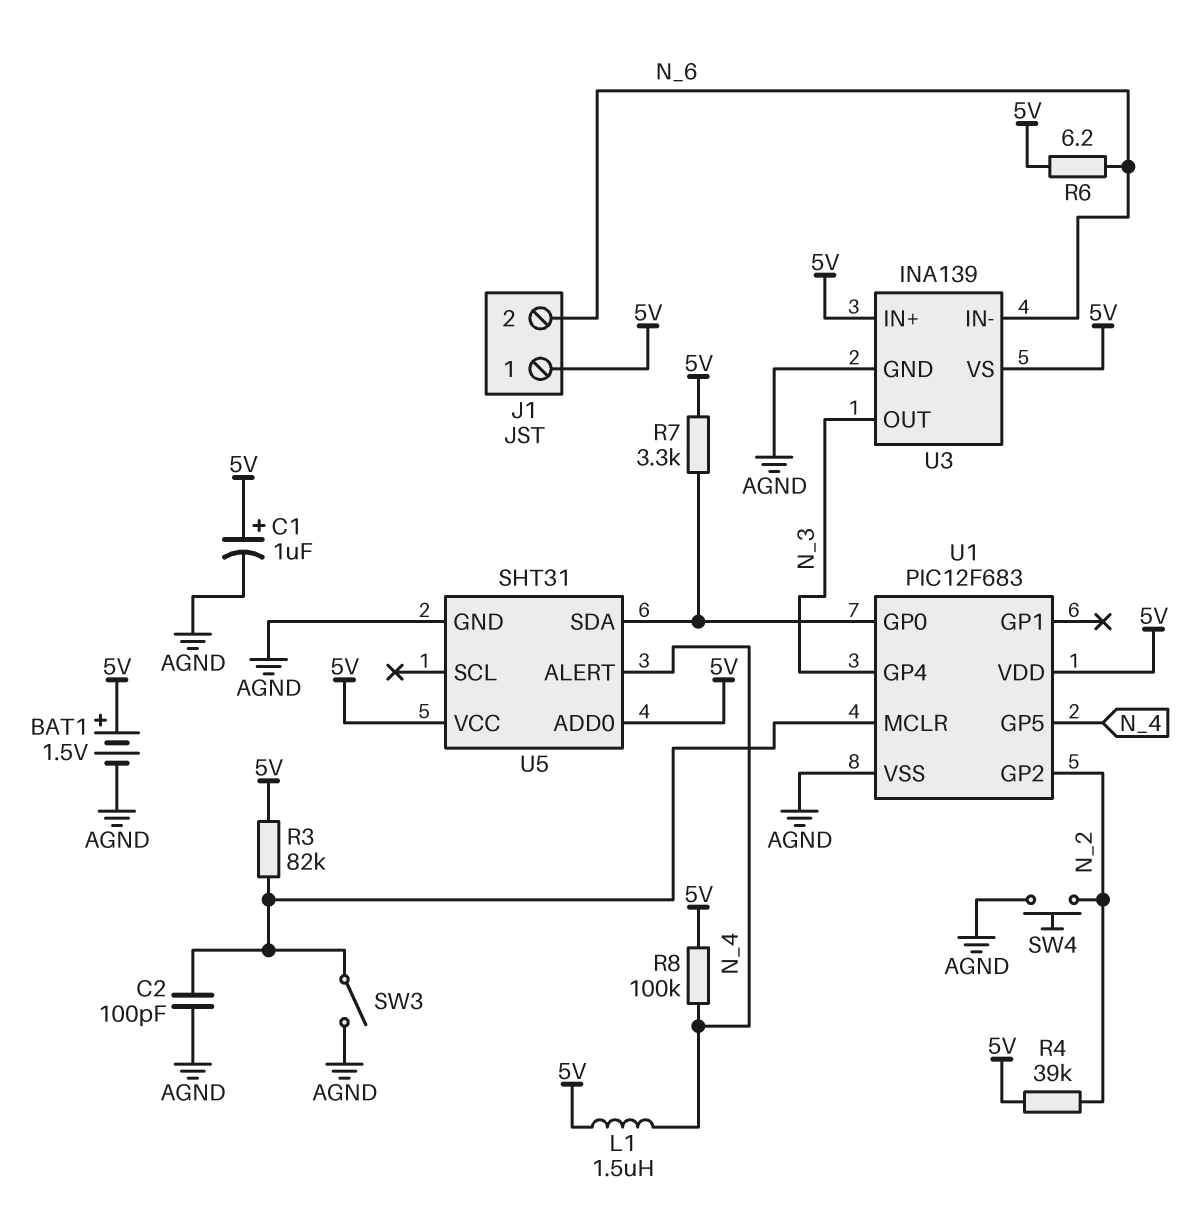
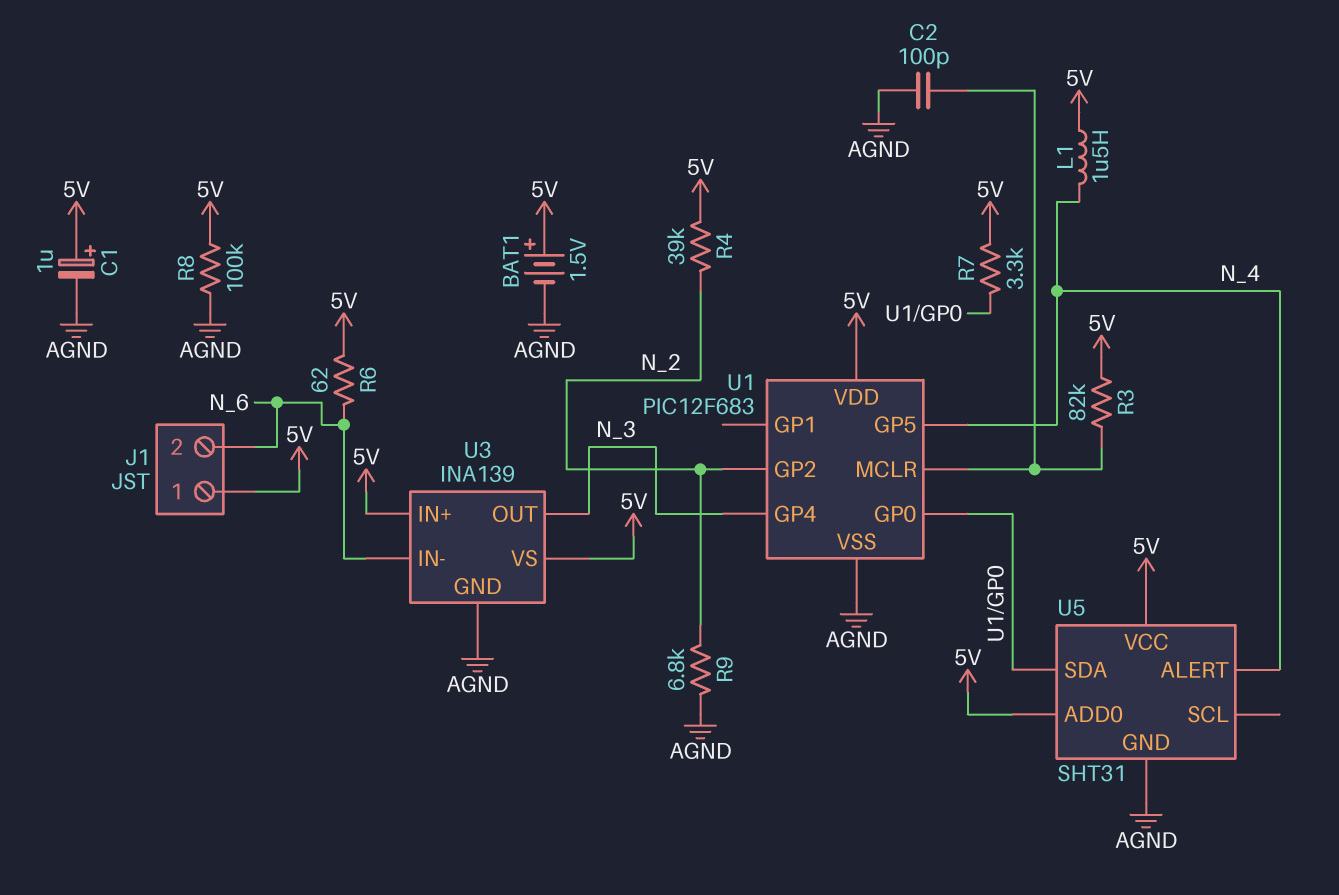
R6: 6.2 (5V, N_6) -> 62 (5V, N_6)
R8: 100k (5V, N_4) -> 100k (5V, AGND)
R9: none -> 6.8k (AGND, N_2)
SW3: switch (AGND, U1/MCLR) -> none
SW4: button (AGND, N_2) -> none

